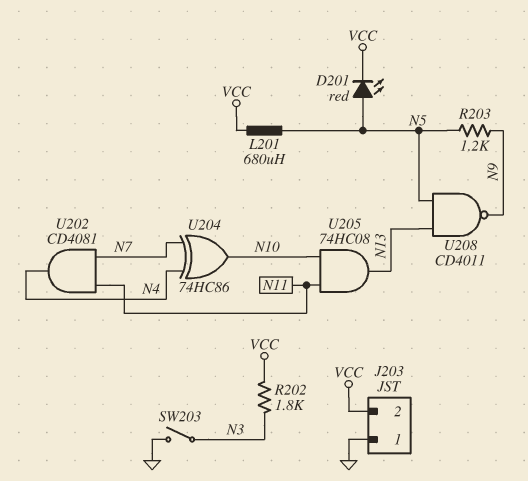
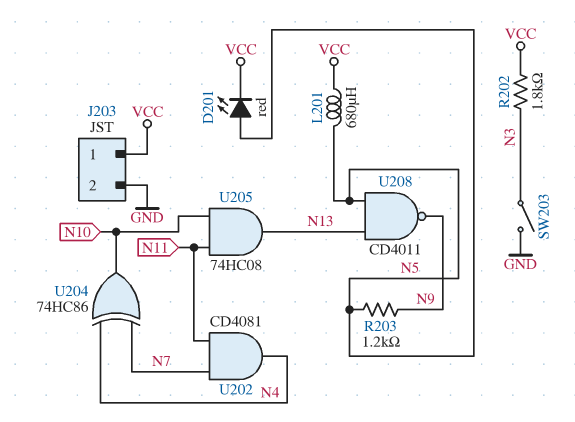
J203 pin 1: GND -> VCC
J203 pin 2: VCC -> GND

